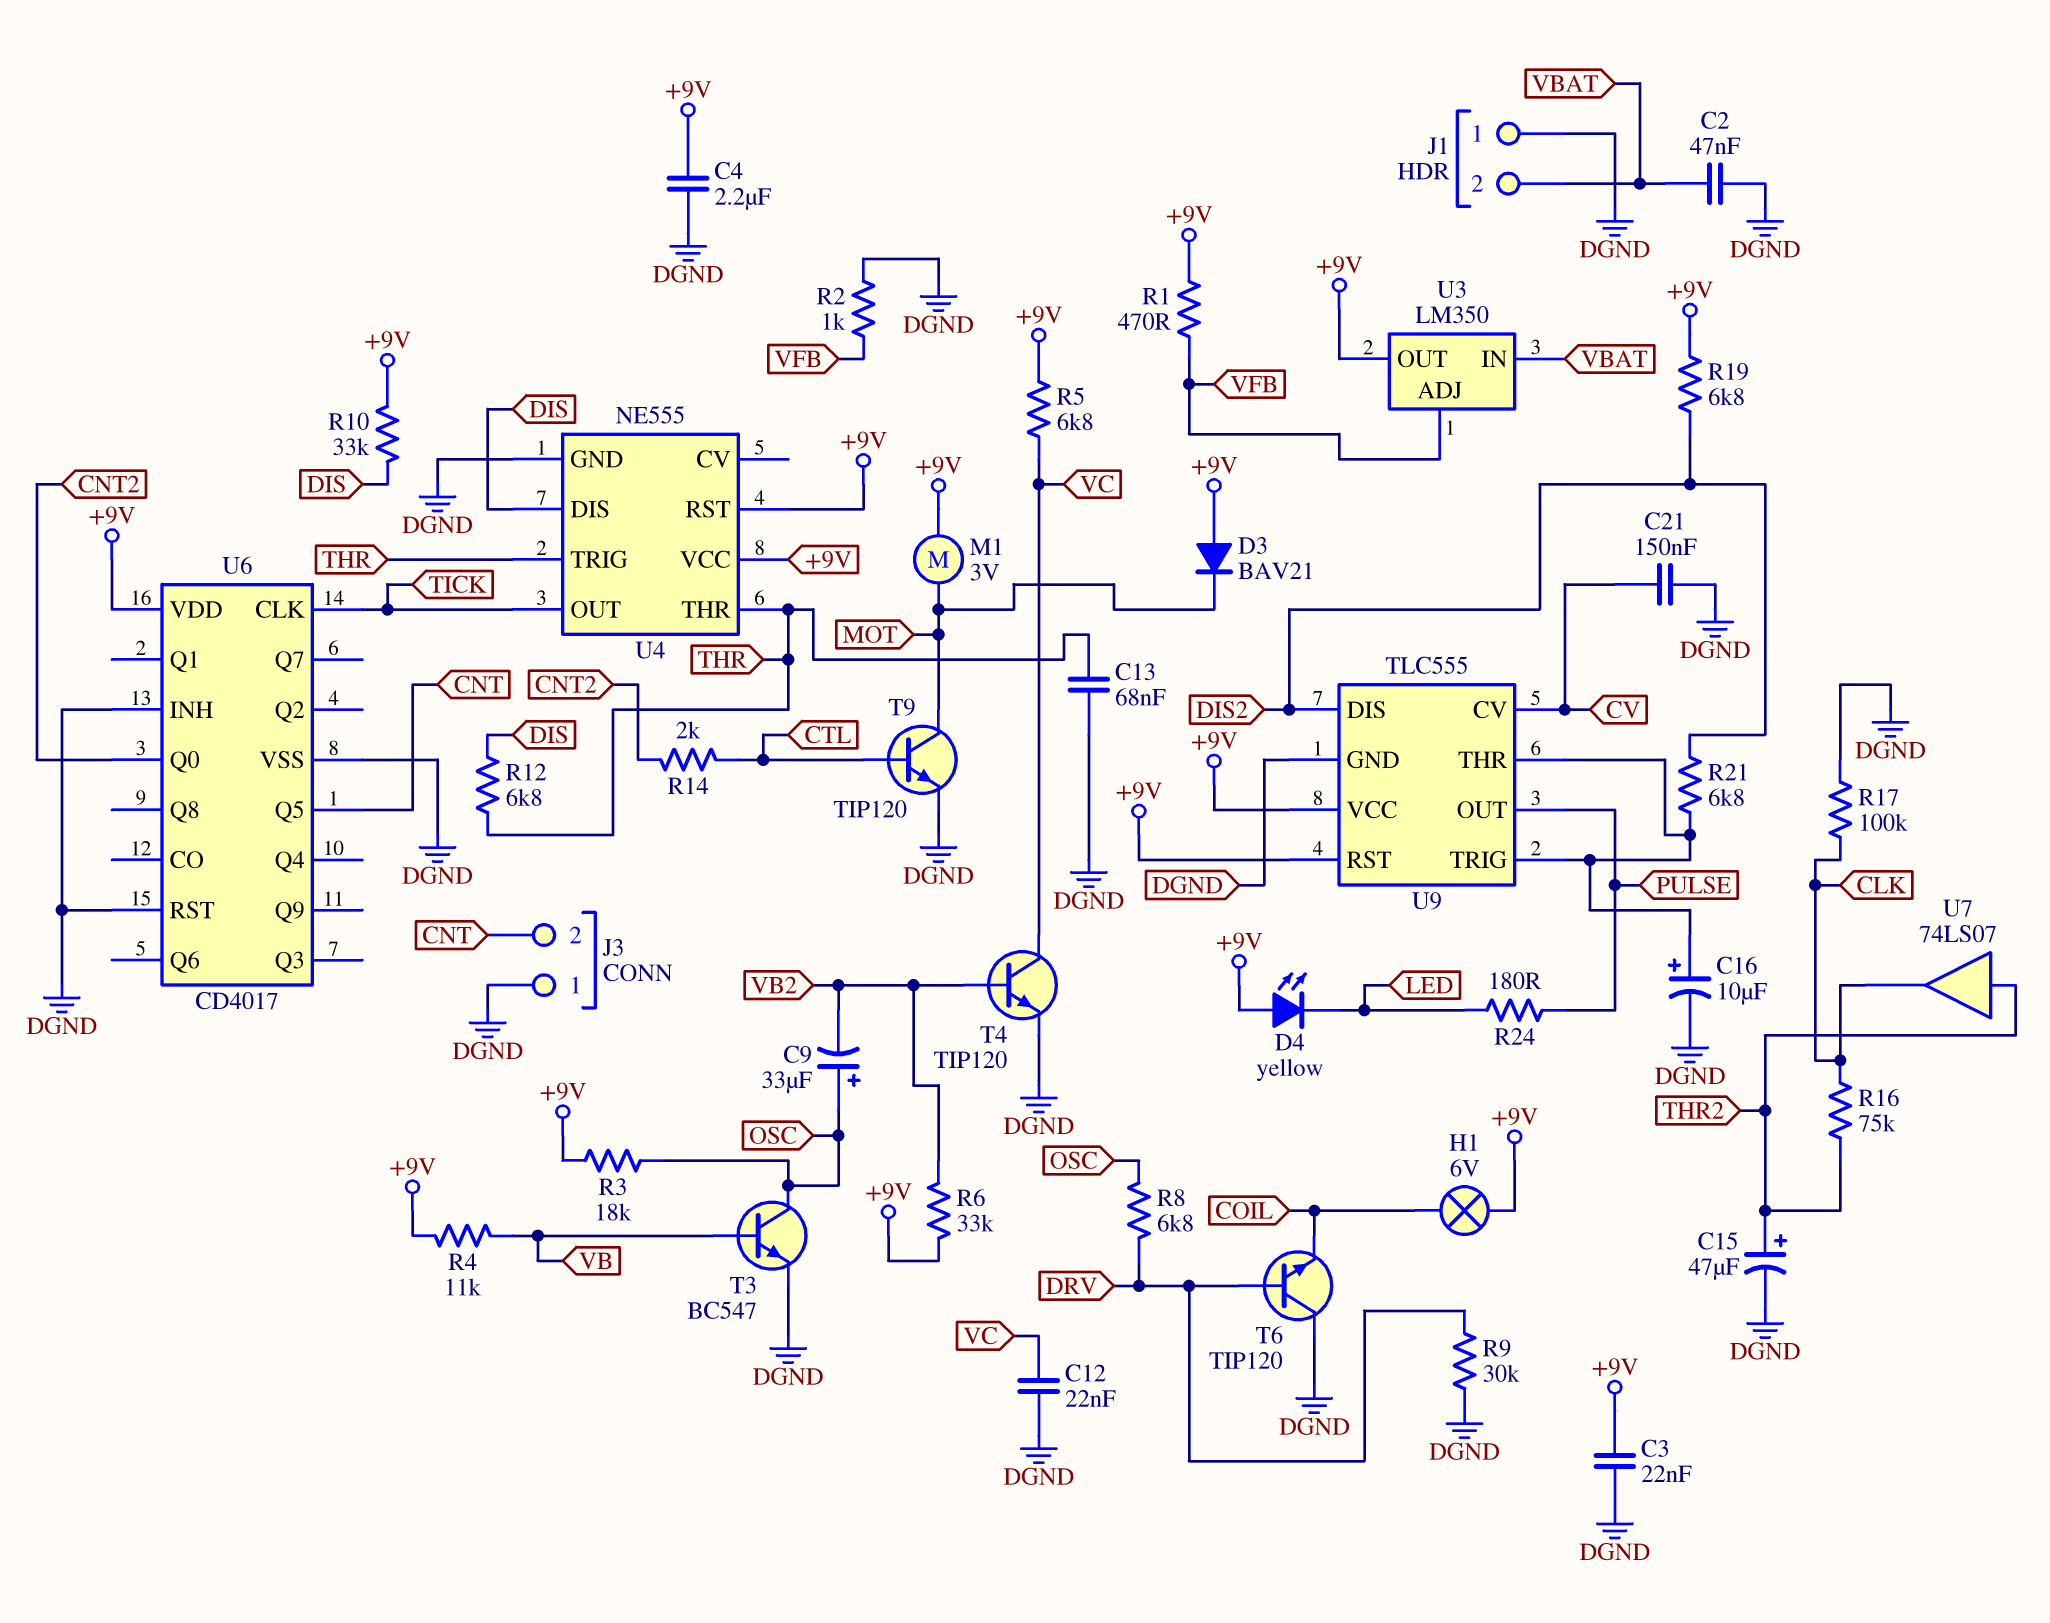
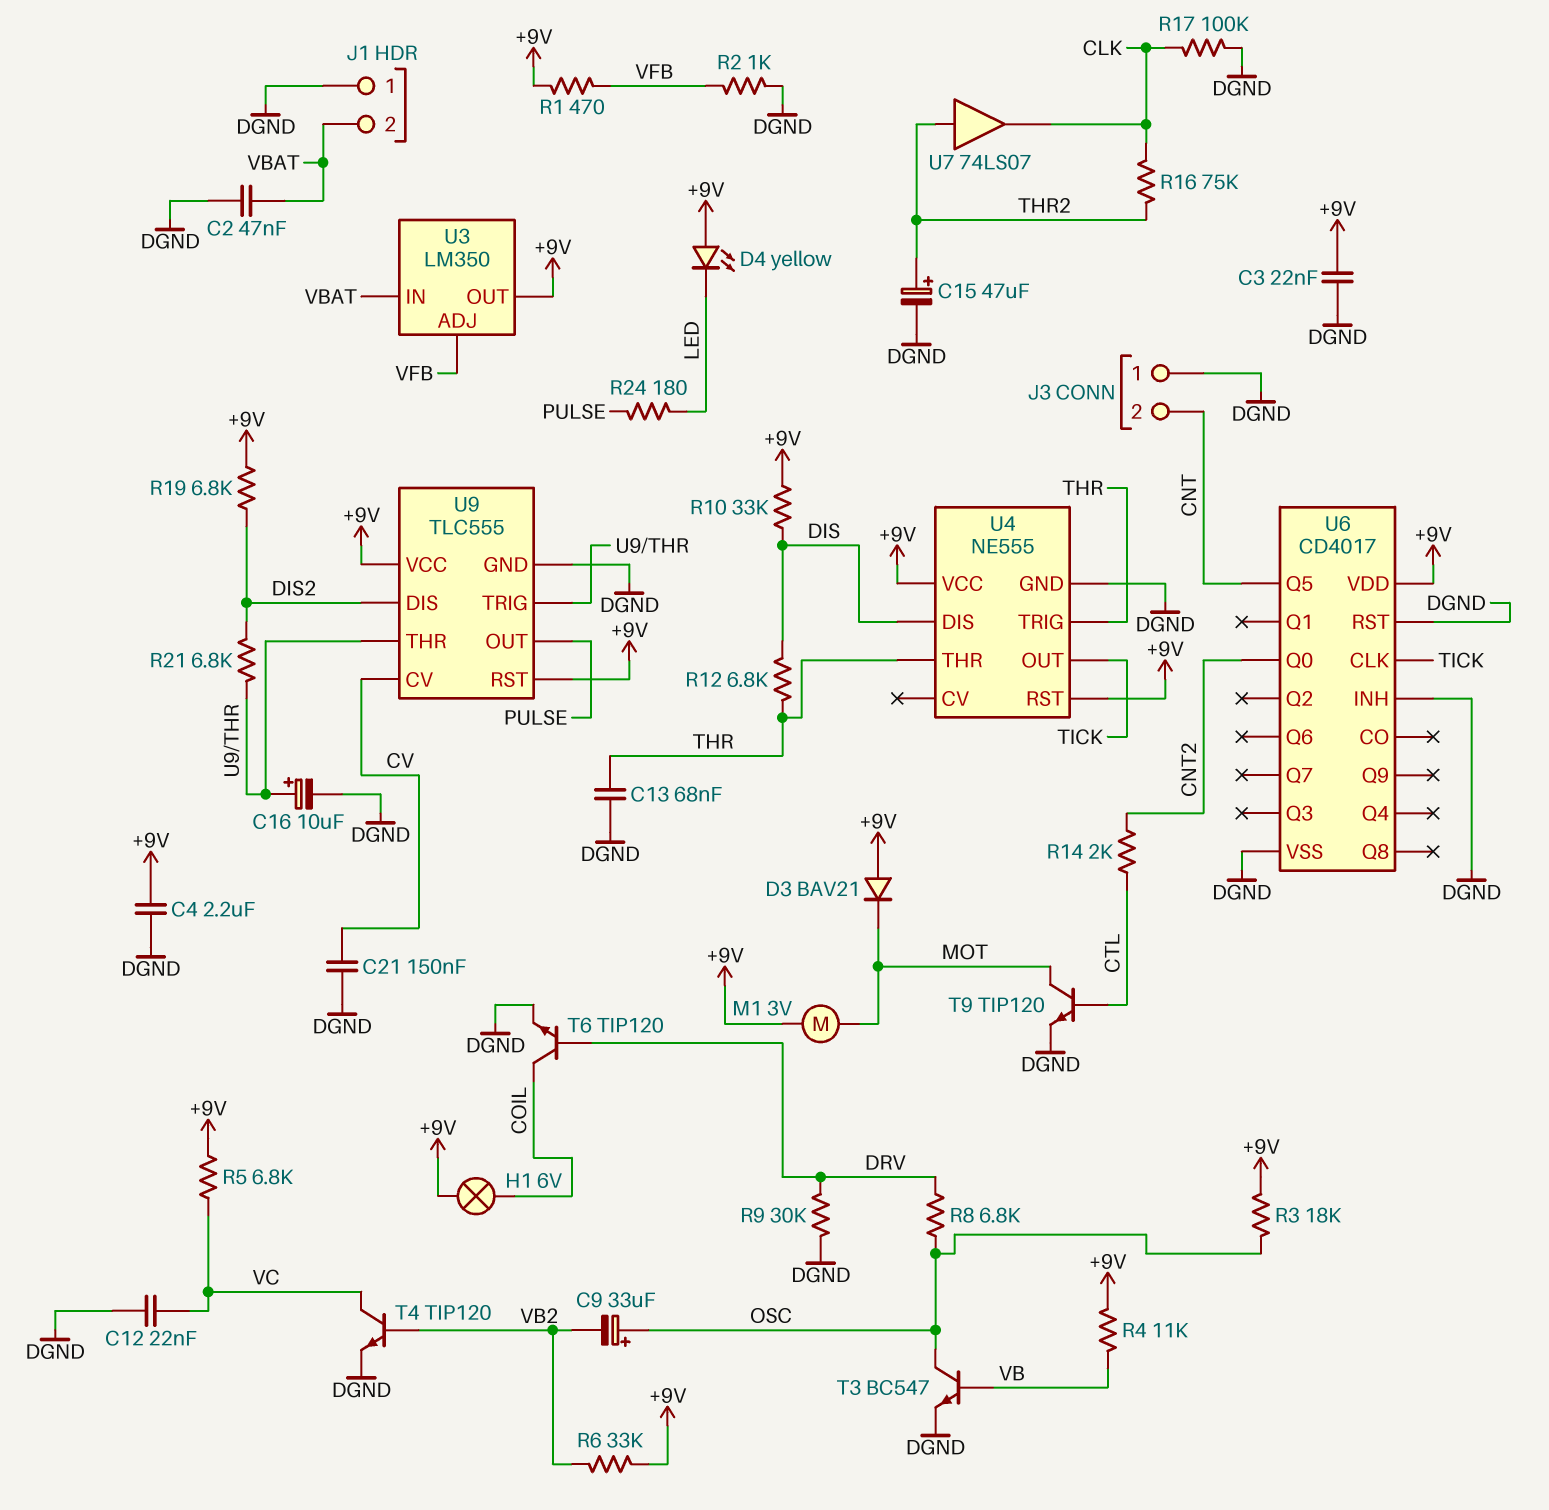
T6: NPN TIP120 (B DRV, C DGND, E COIL) -> NPN TIP120 (B DRV, C COIL, E DGND)

